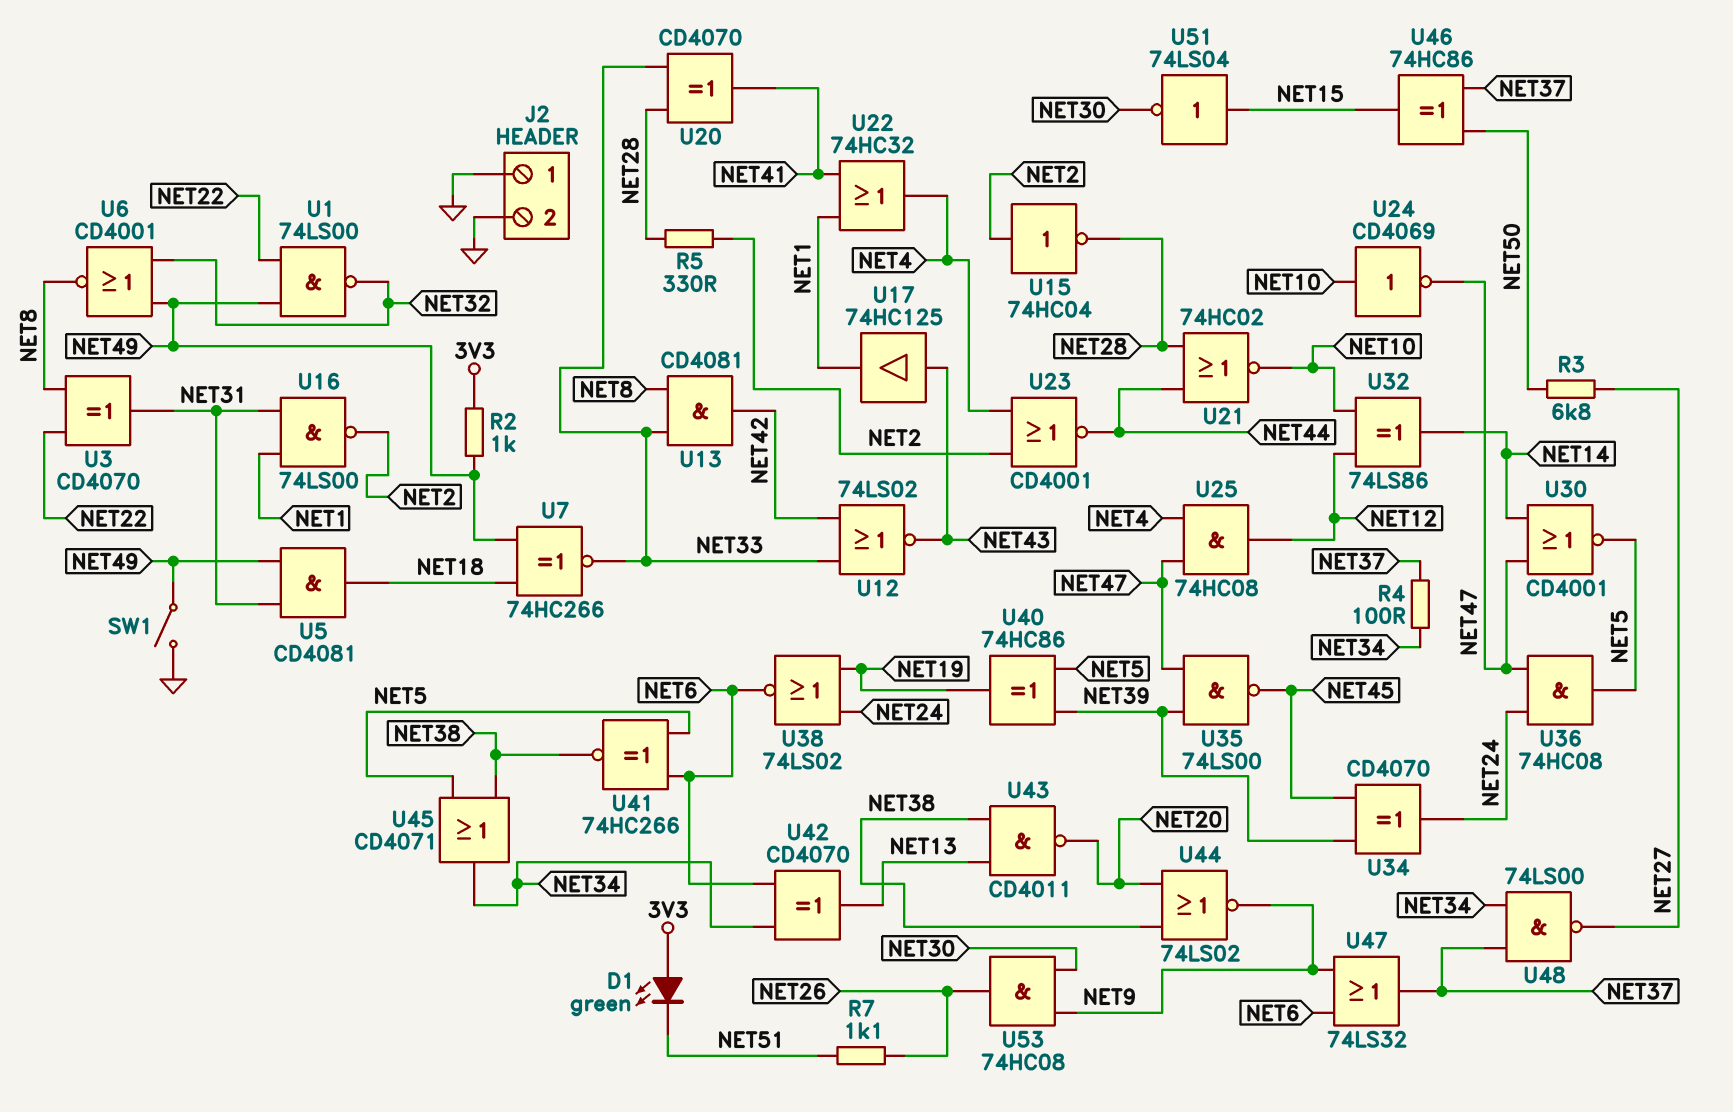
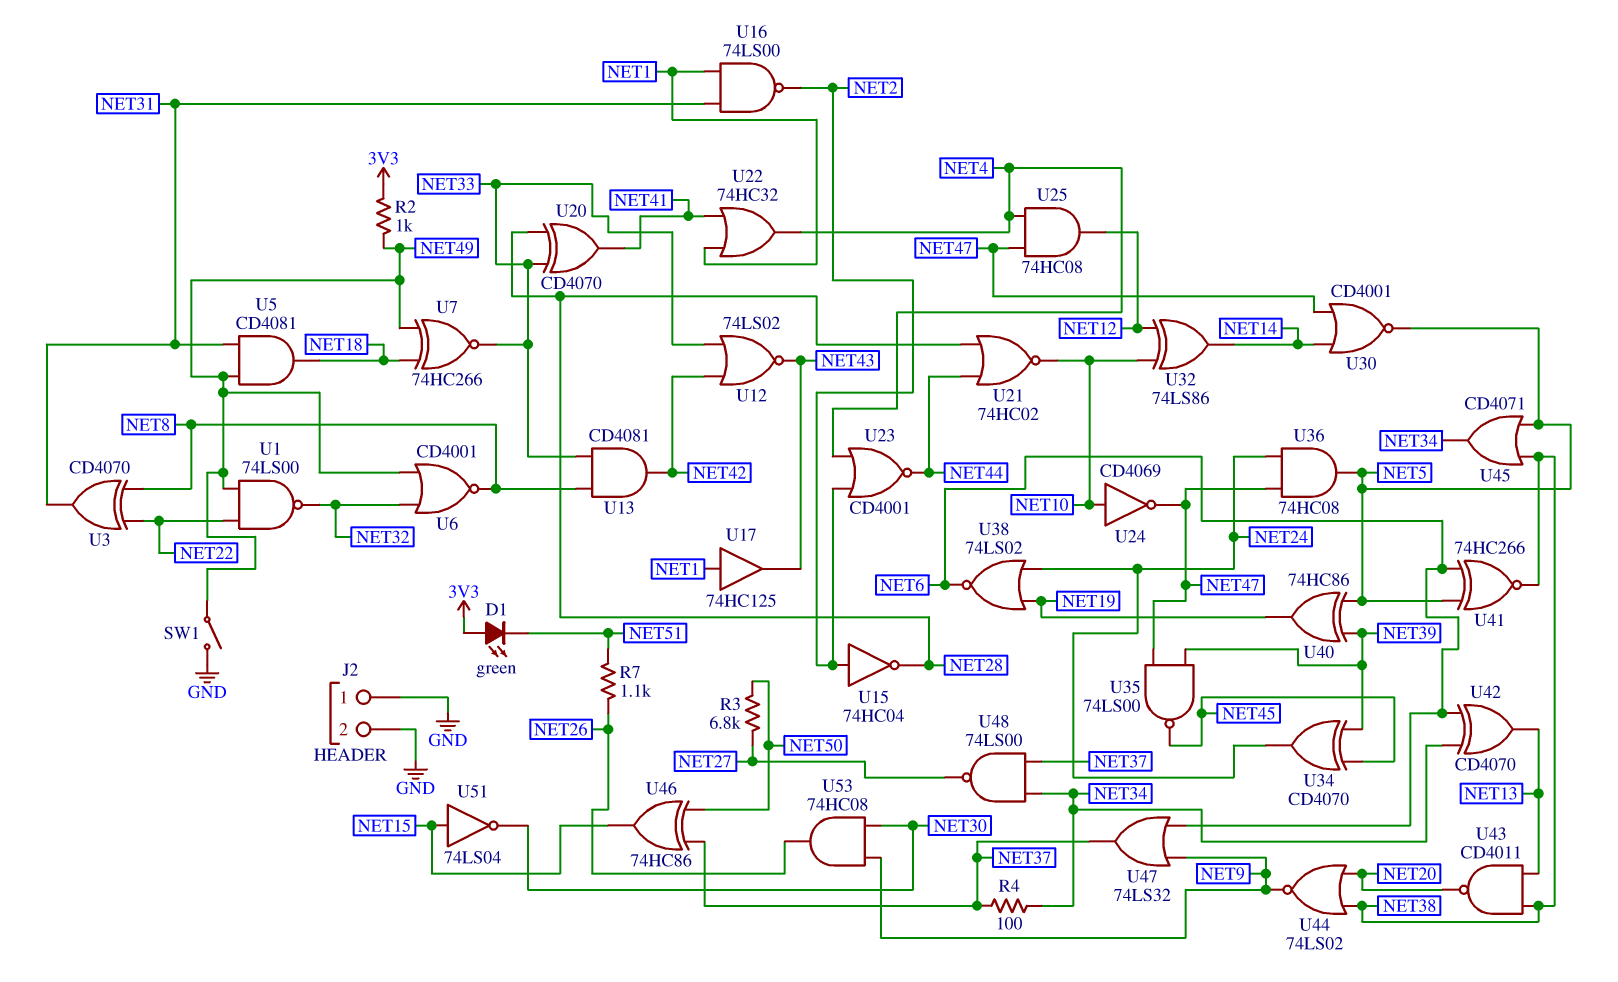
R5: 330 (NET2, NET28) -> none
U17: buffer 74HC125 (in NET43, out NET1) -> buffer 74HC125 (in NET1, out NET43)

